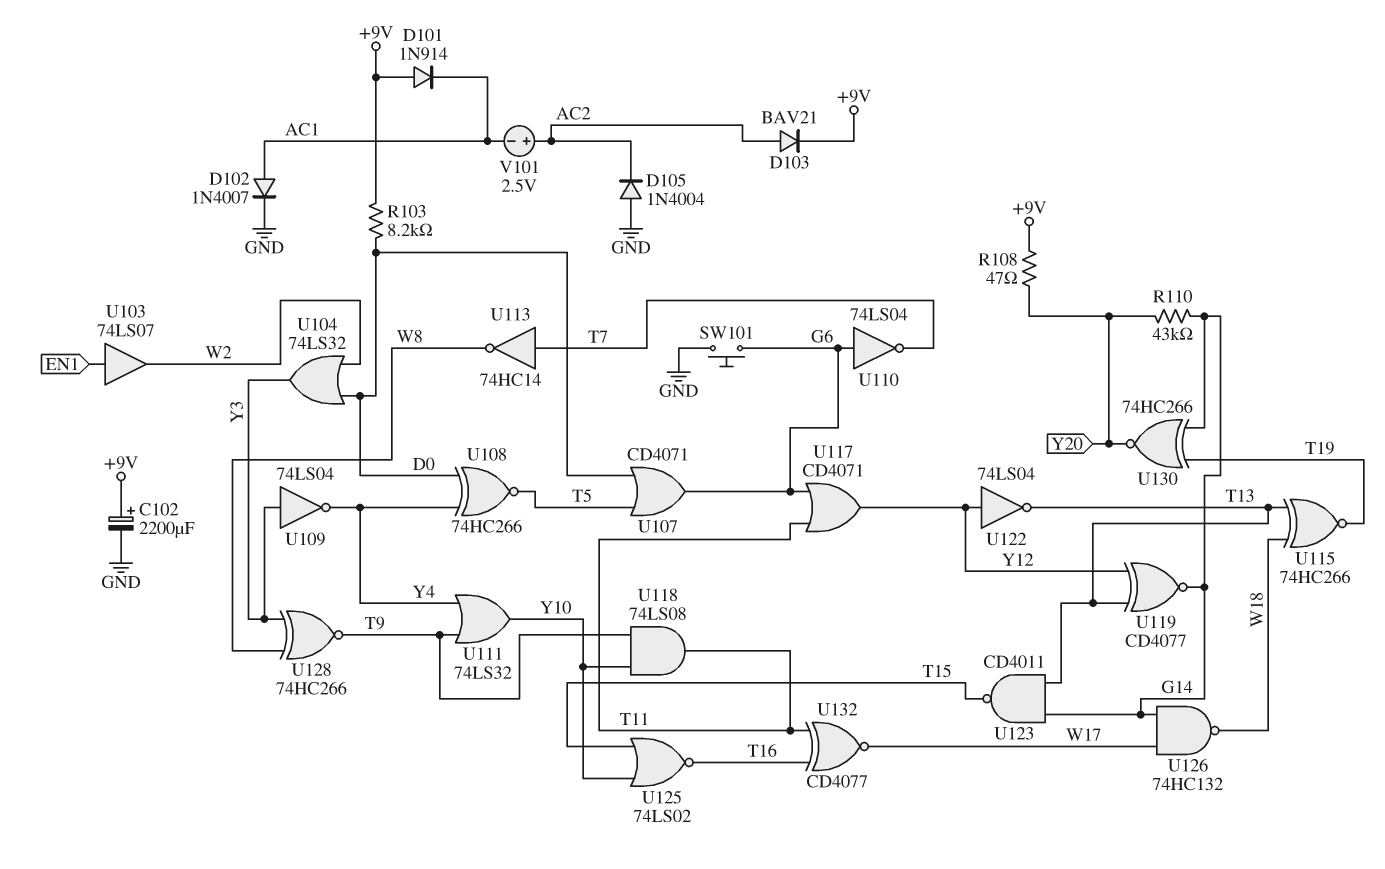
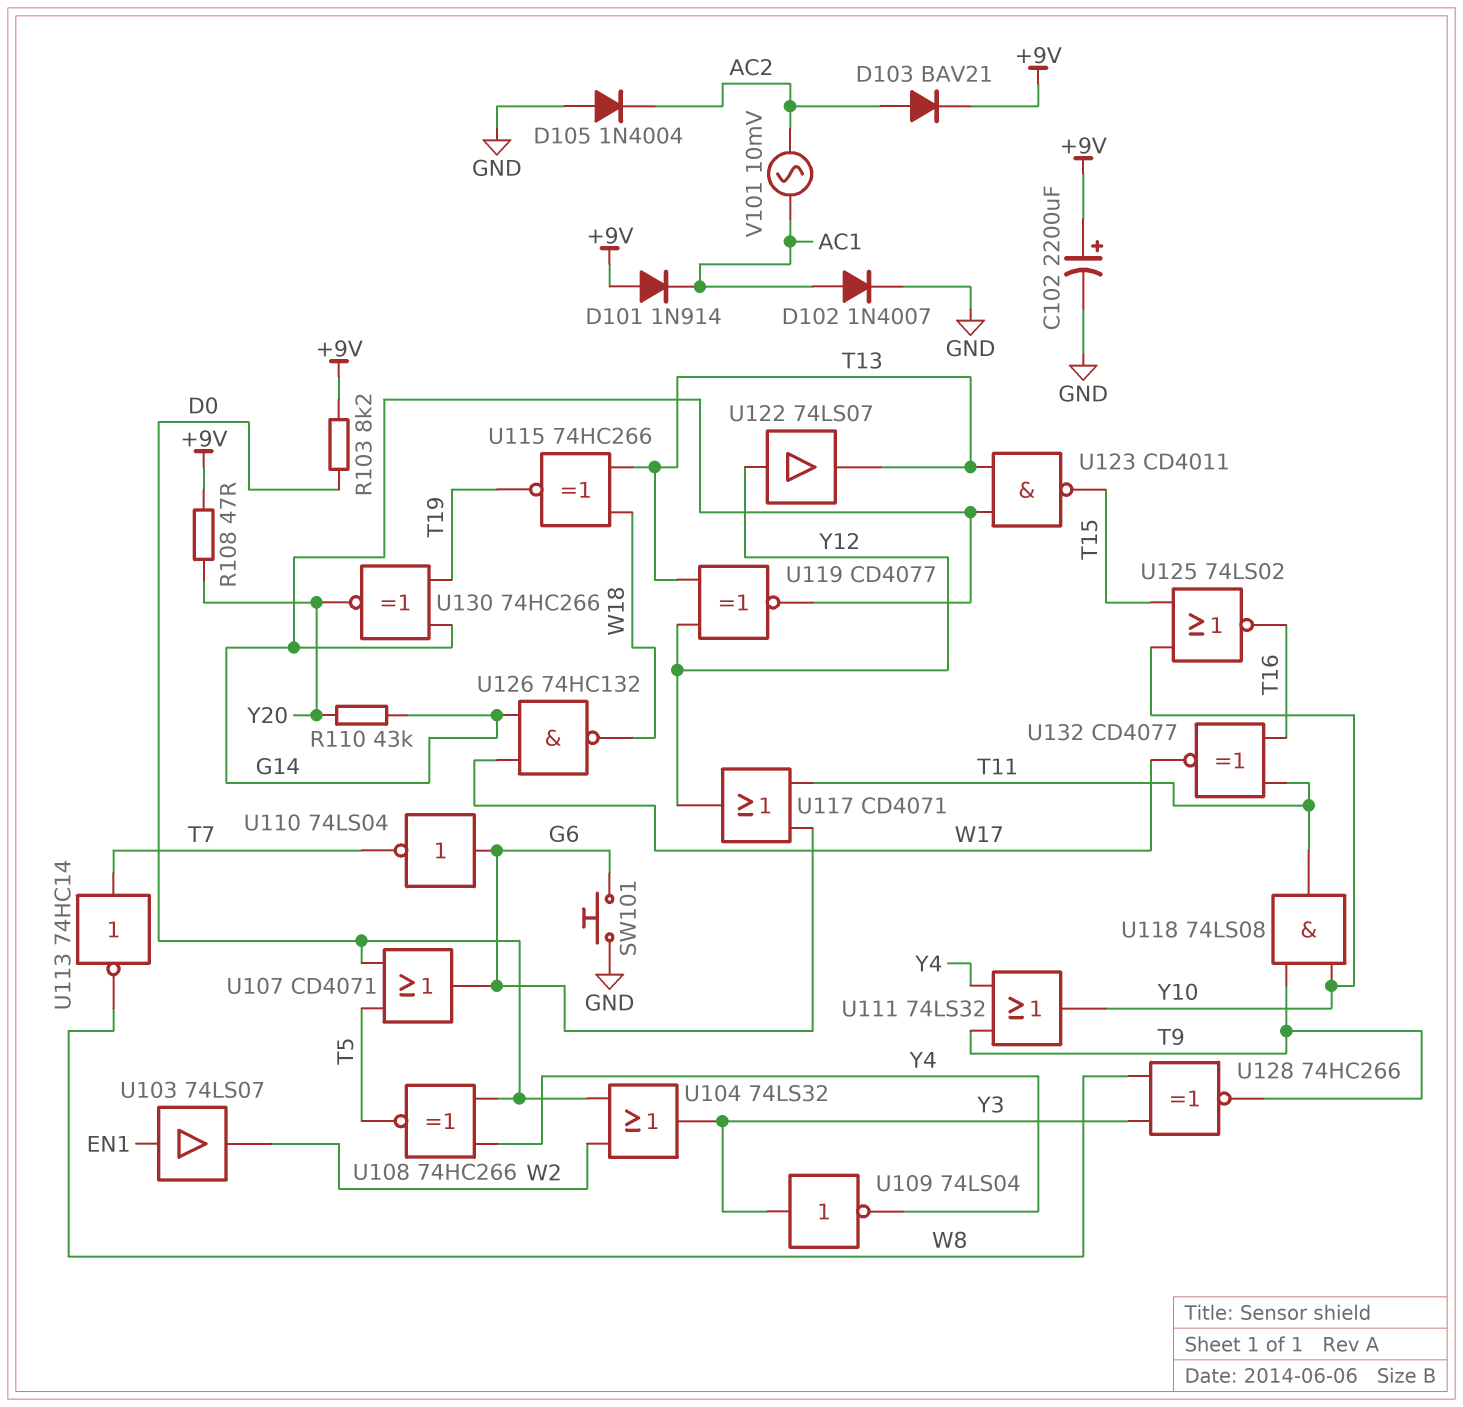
U122: NOT 74LS04 (in Y12, out T13) -> buffer 74LS07 (in Y12, out T13)
V101: 2.5V (plus AC2, minus AC1) -> AC 10mV (AC1, AC2)

